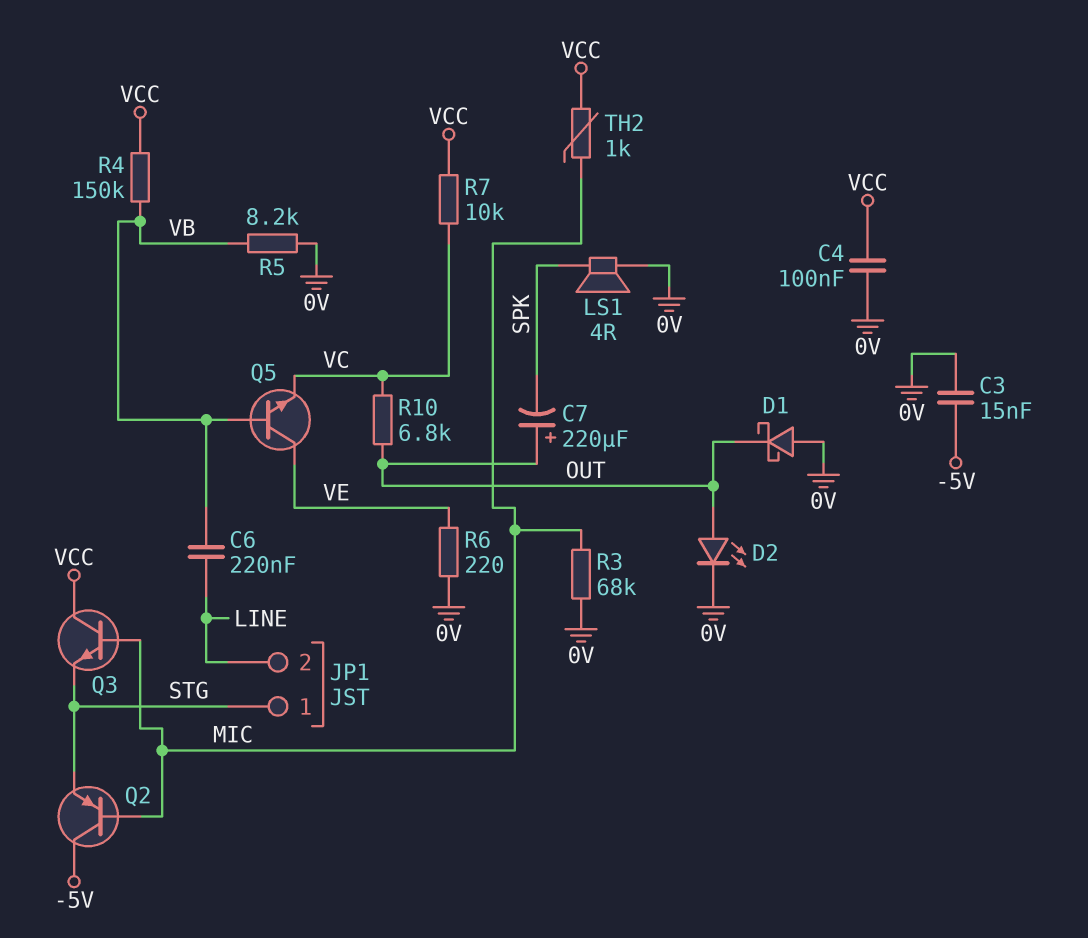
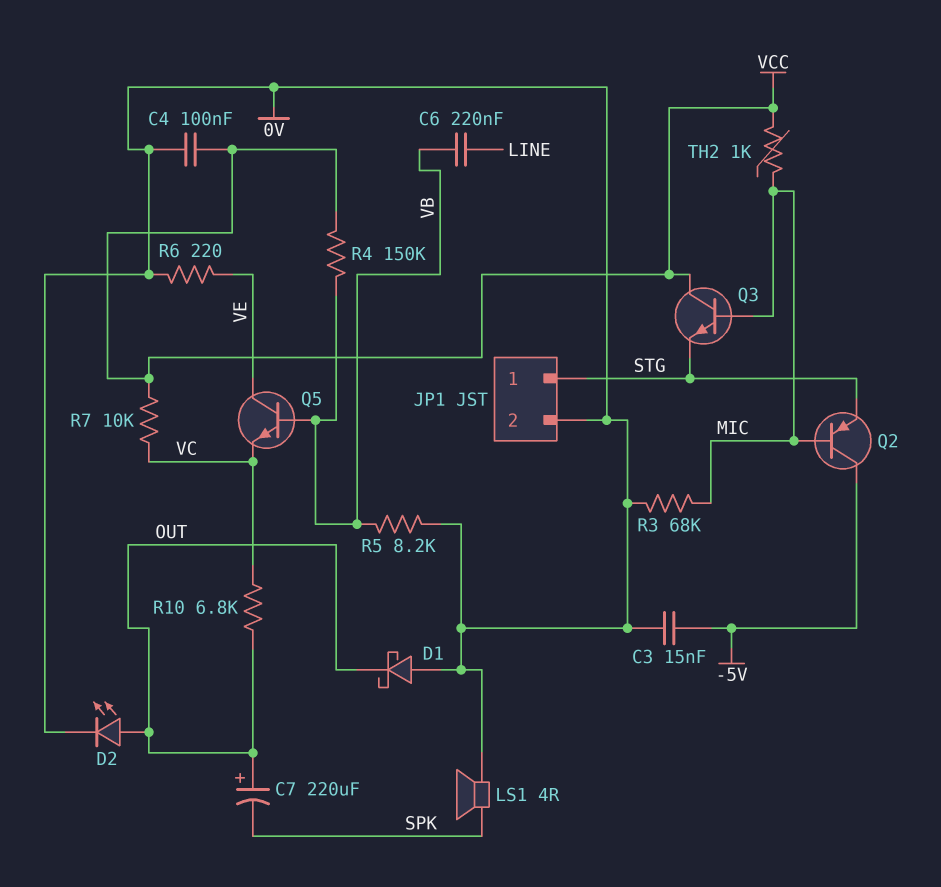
JP1 pin 2: LINE -> 0V

